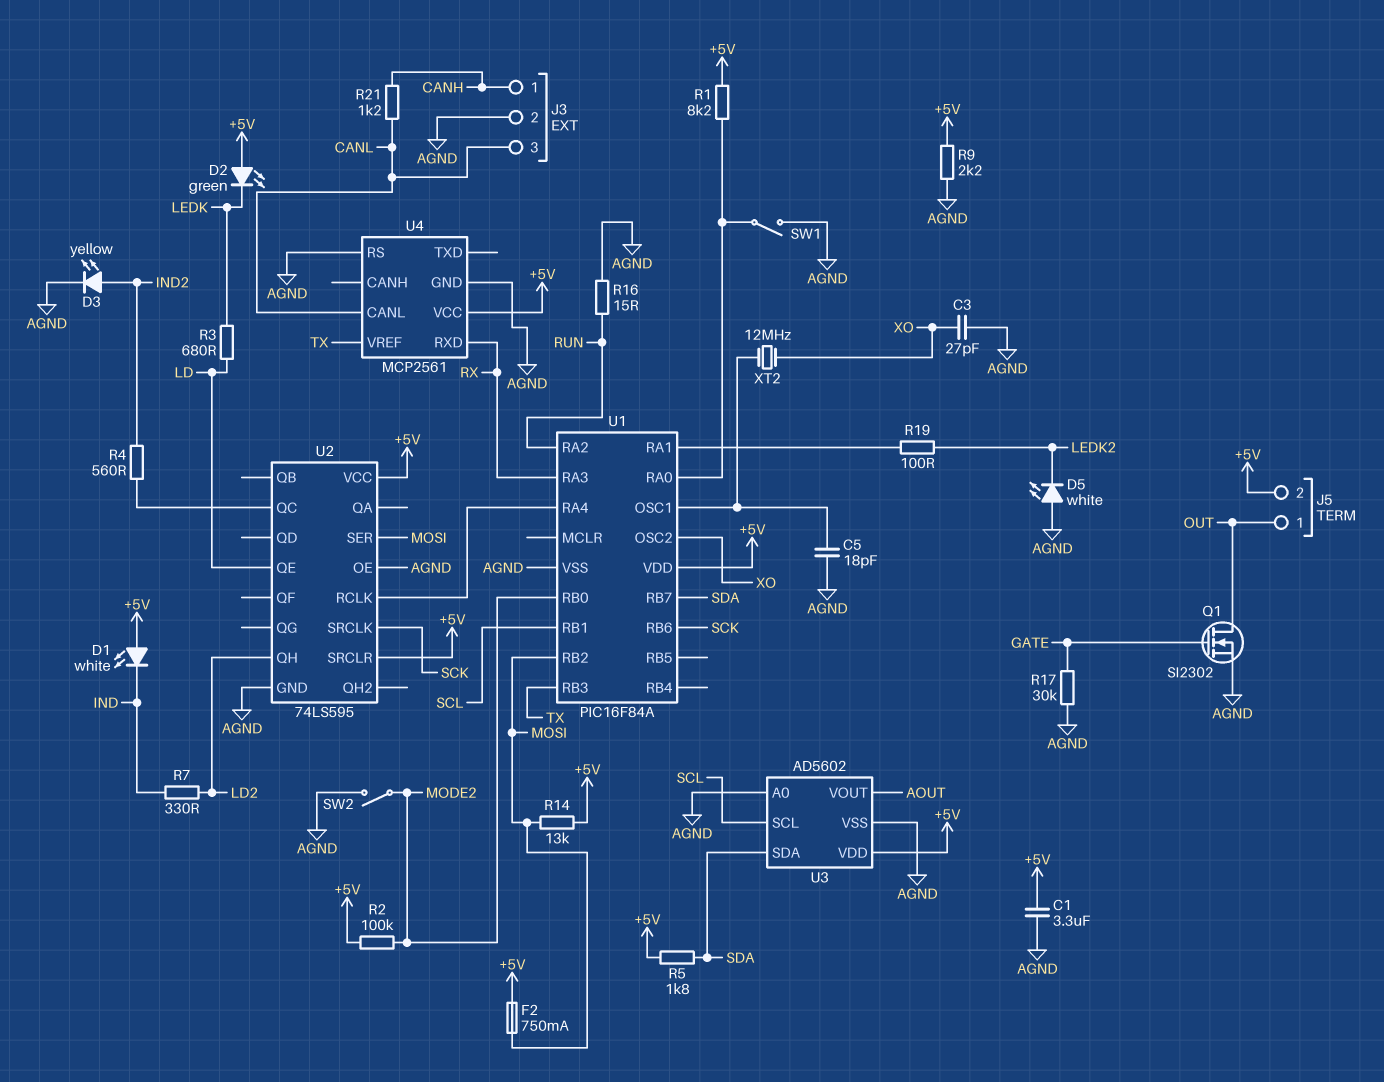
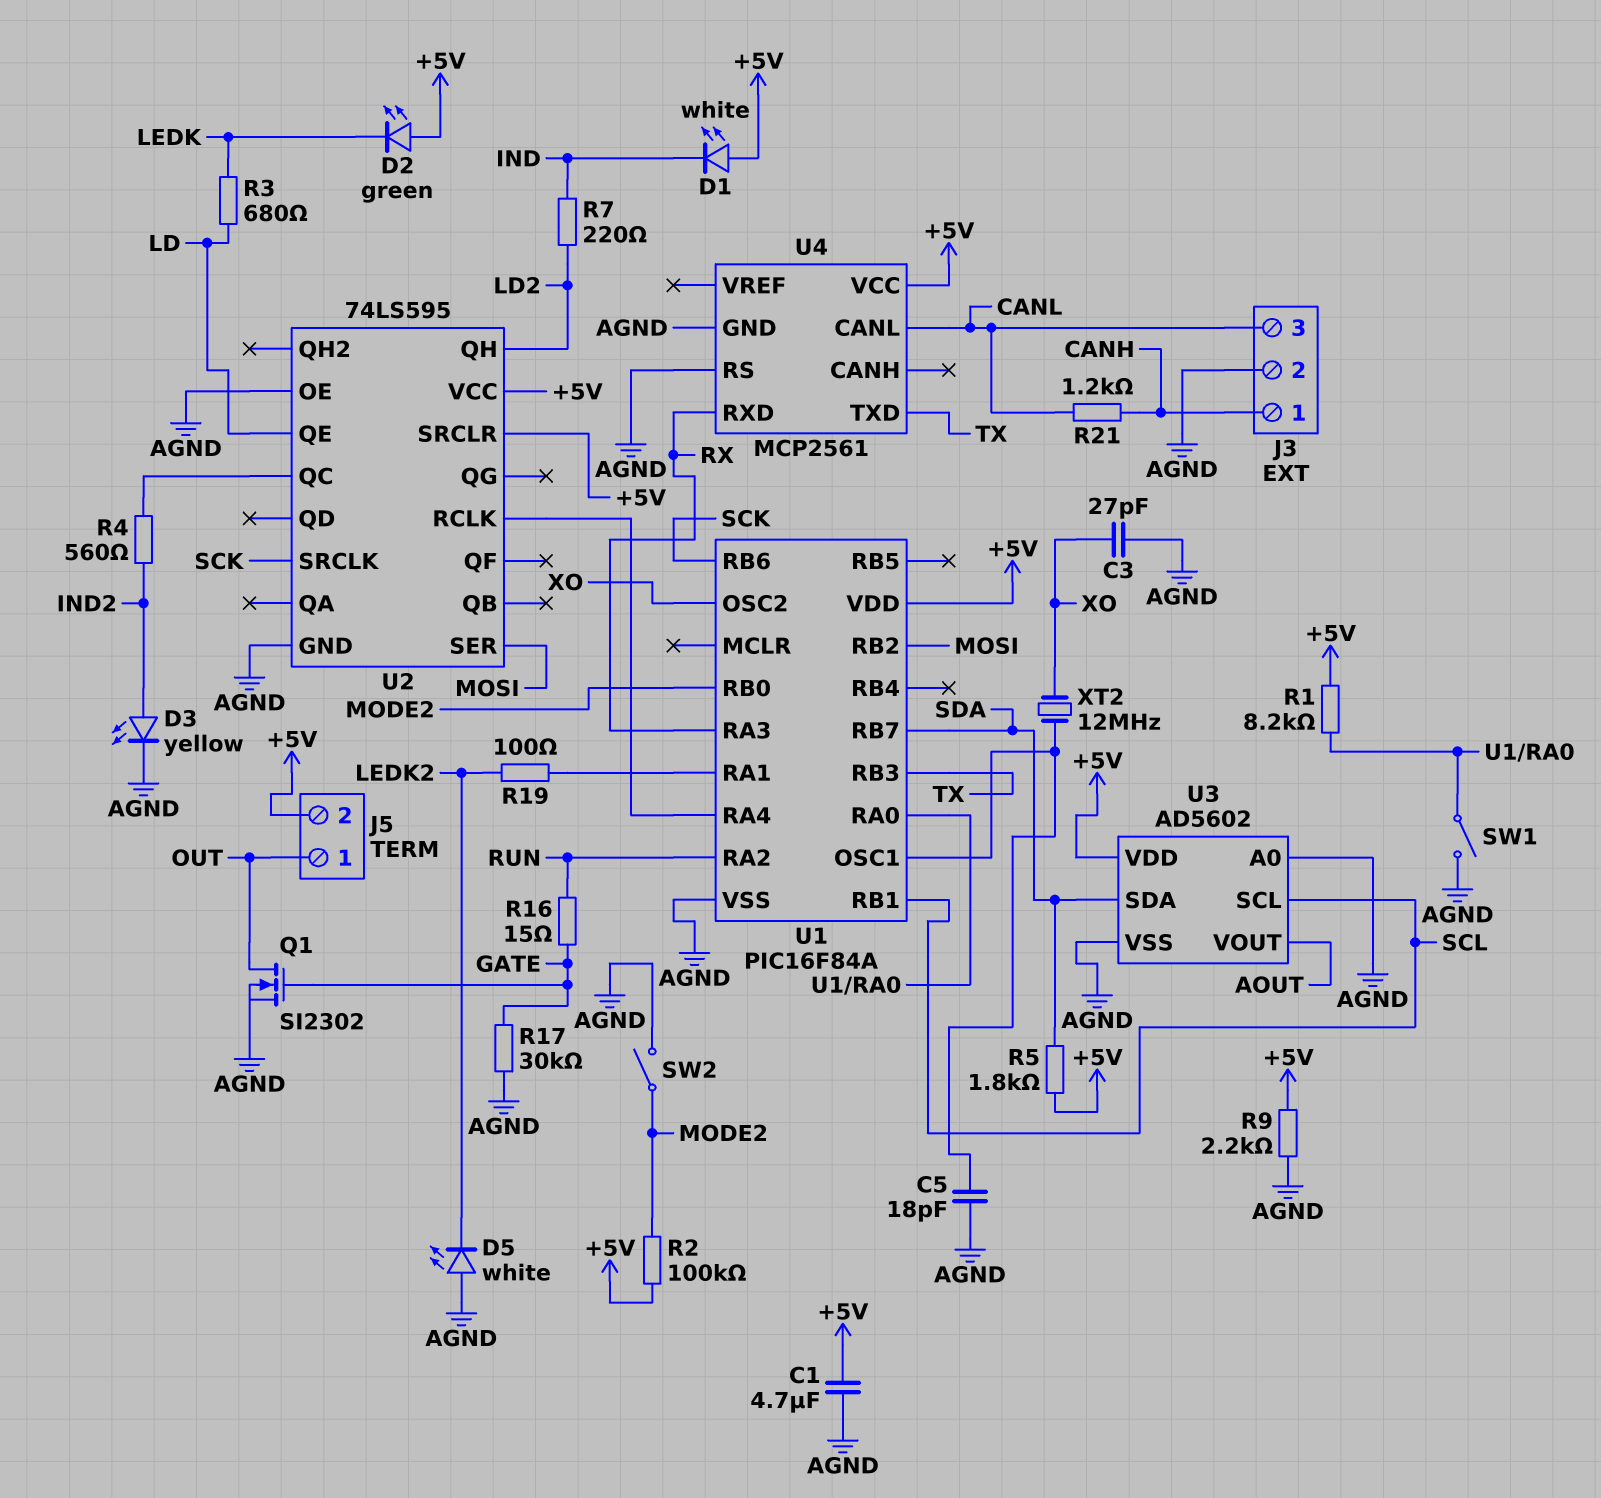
C1: 3.3uF (+5V, AGND) -> 4.7uF (+5V, AGND)
F2: 750mA (+5V, MOSI) -> none
R7: 330 (IND, LD2) -> 220 (IND, LD2)
R14: 13k (+5V, MOSI) -> none
R16: 15 (AGND, RUN) -> 15 (GATE, RUN)
U4 pin TXD: none -> TX
U4 pin VREF: TX -> none

